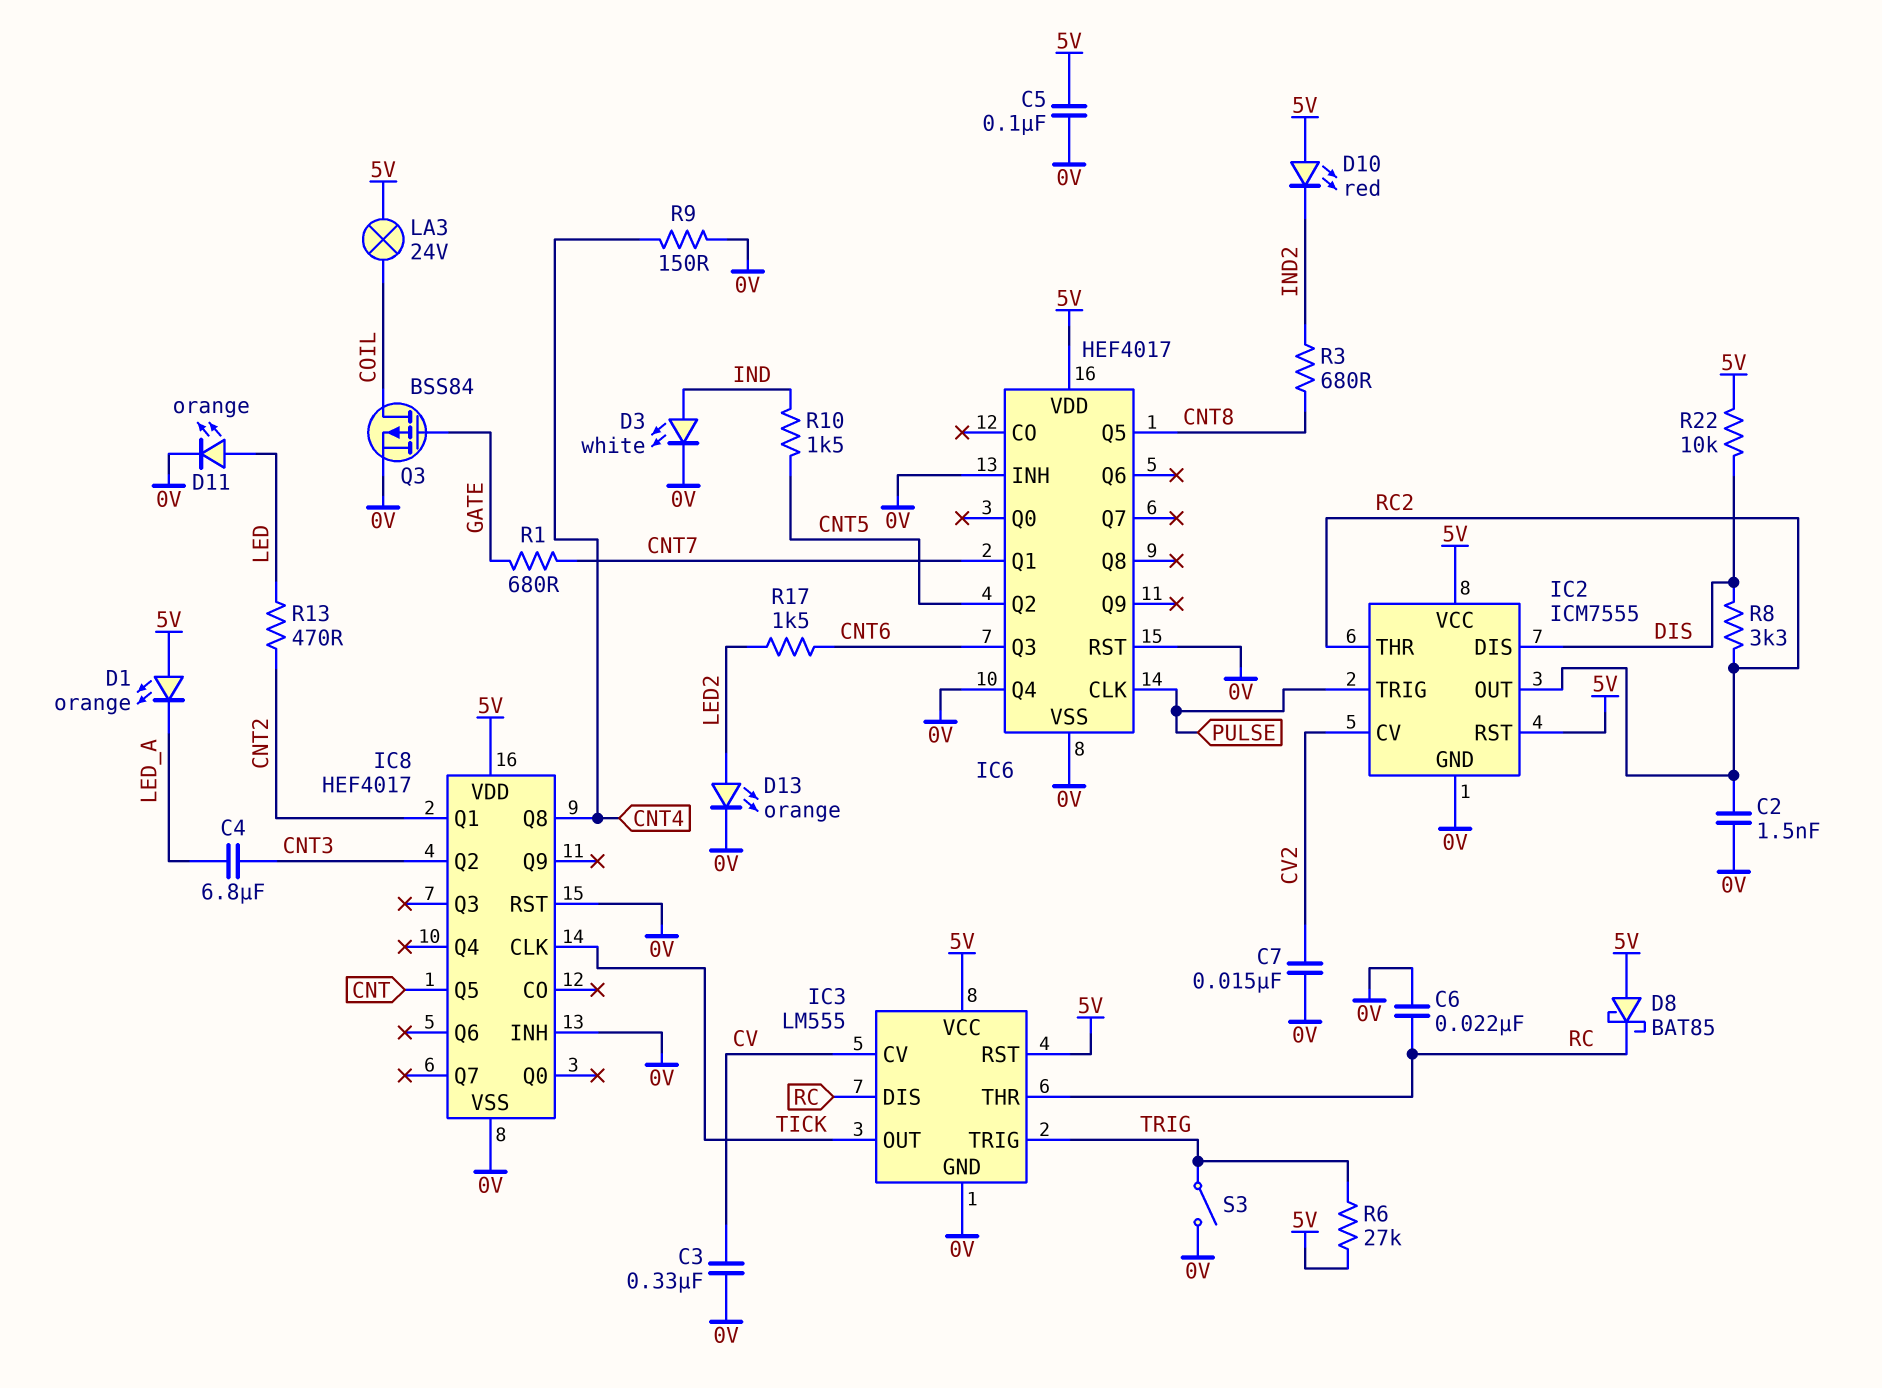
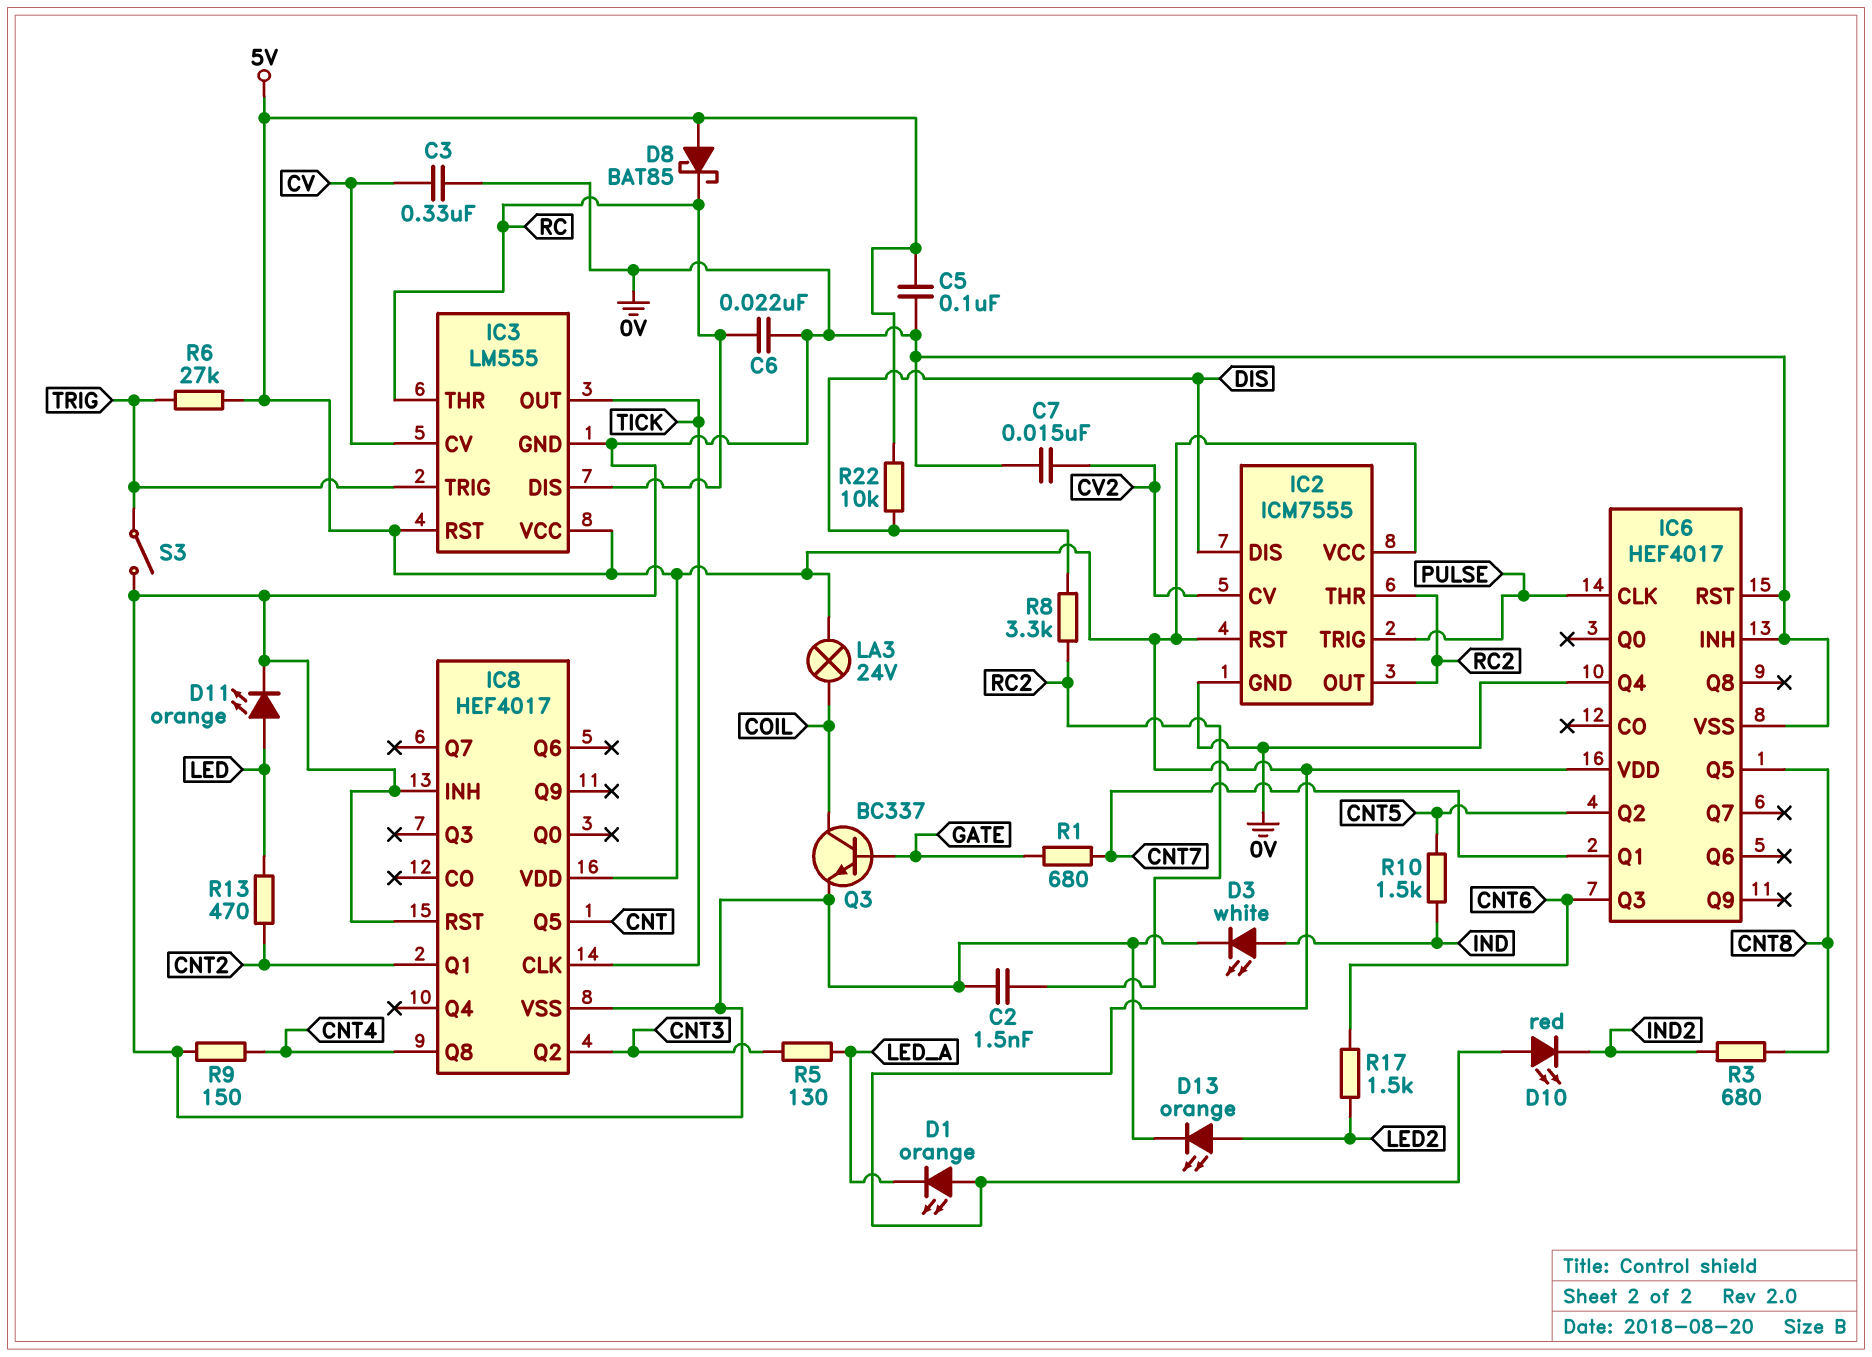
C4: 6.8uF (CNT3, LED_A) -> none
Q3: PMOS BSS84 (G GATE, D COIL, S 0V) -> NPN BC337 (B GATE, C COIL, E 0V)
R5: none -> 130 (CNT3, LED_A)

